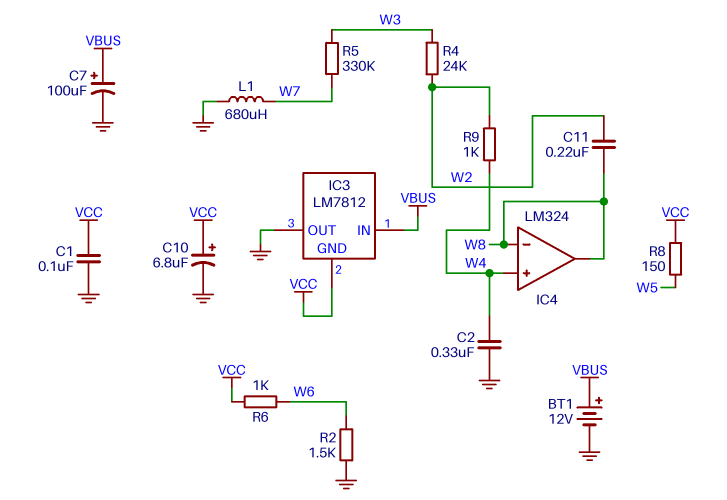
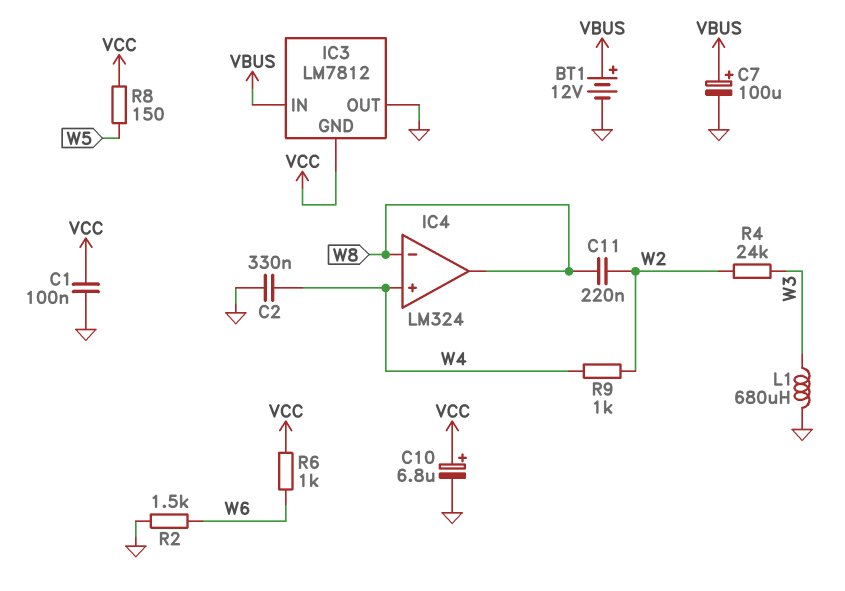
L1: 680uH (GND, W7) -> 680uH (GND, W3)
R5: 330k (W3, W7) -> none

